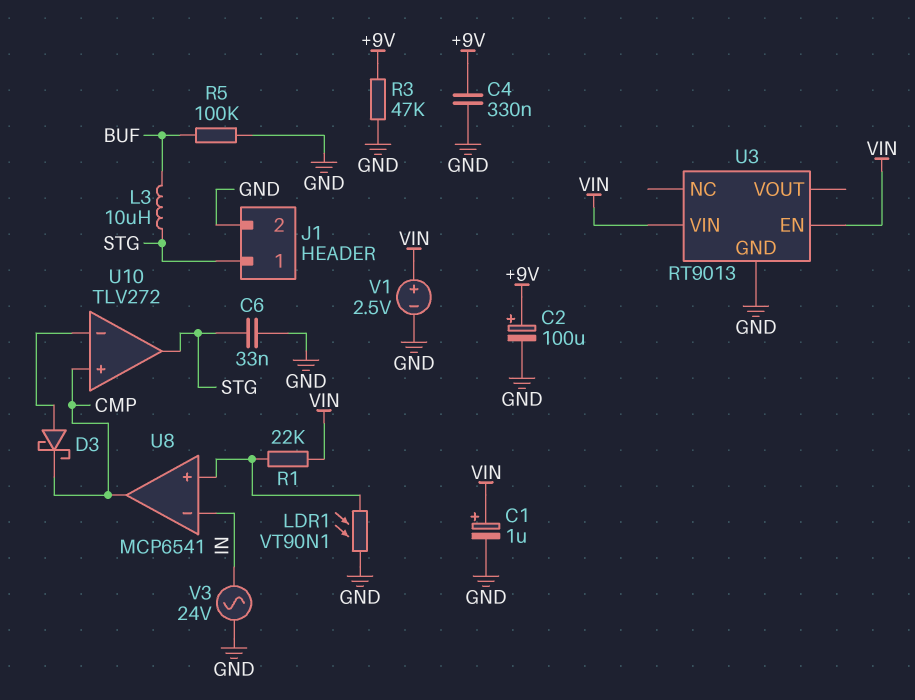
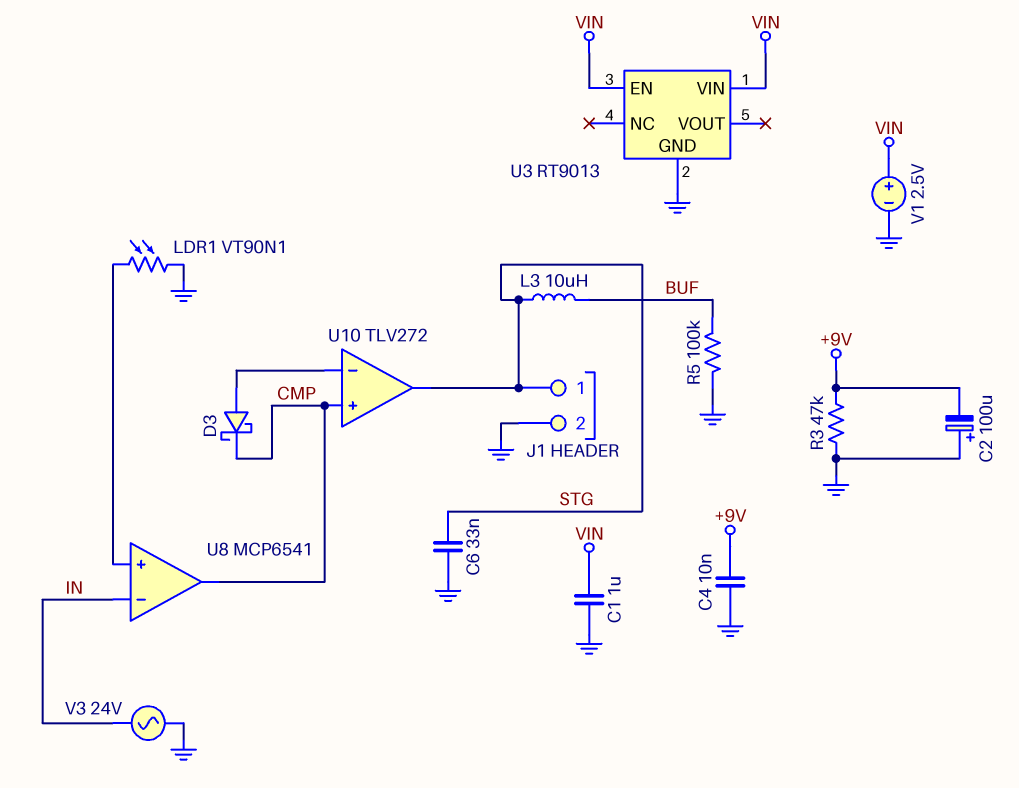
C1: 1uF (plus VIN, minus GND) -> 1uF (GND, VIN)
C2: 100uF (plus +9V, minus GND) -> 100uF (plus GND, minus +9V)
C4: 330nF (+9V, GND) -> 10nF (+9V, GND)
R1: 22k (U8/in+, VIN) -> none

